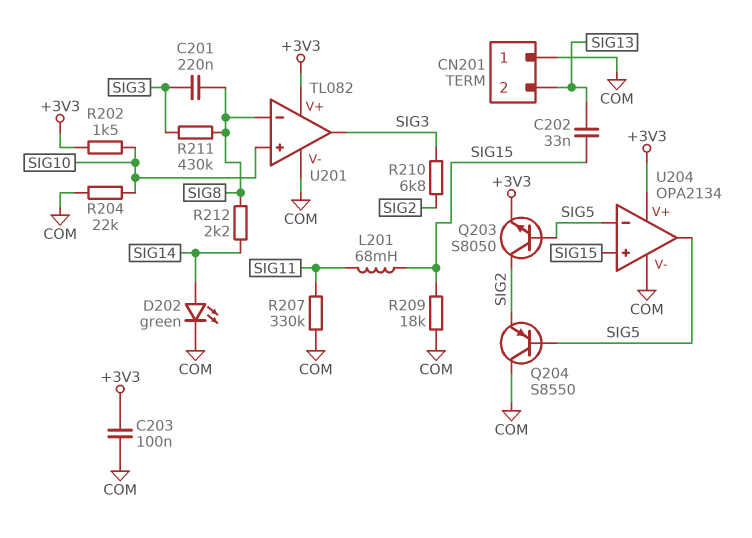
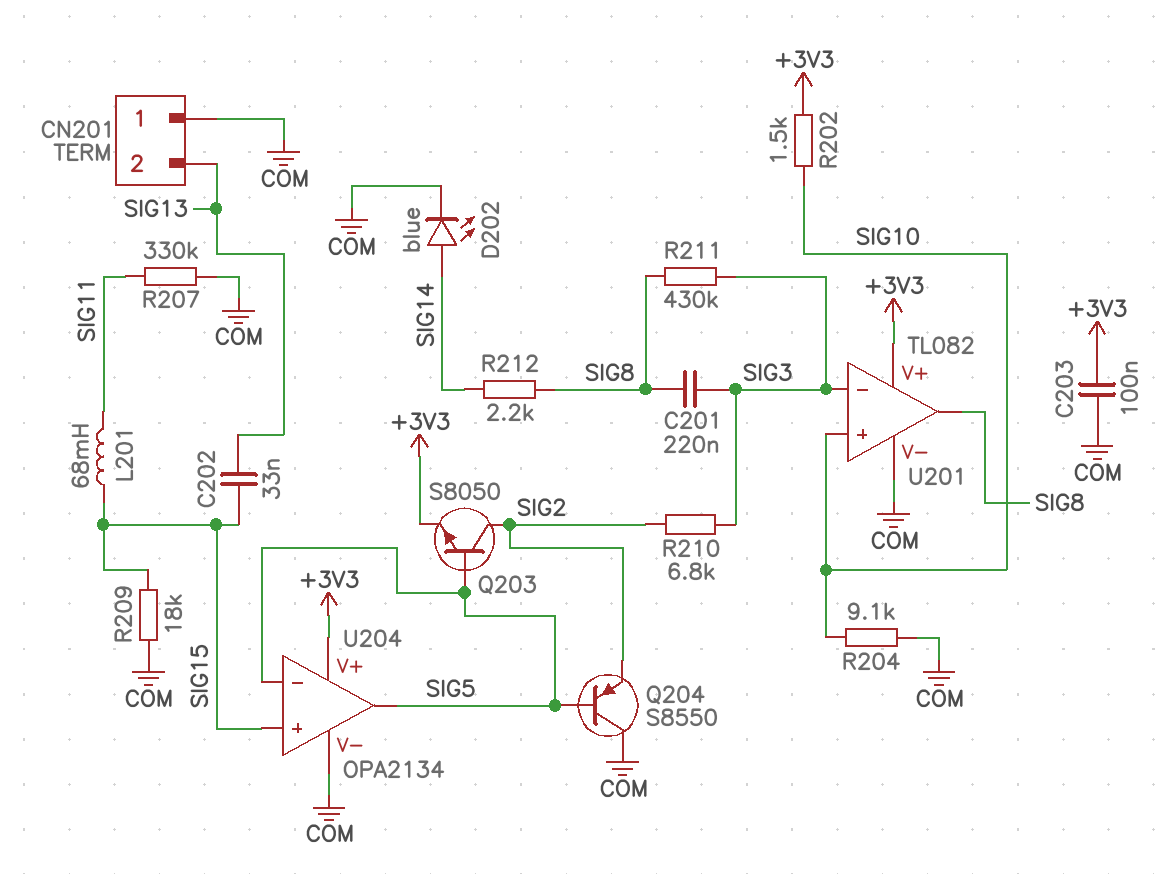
D202: LED green (A SIG14, K COM) -> LED blue (A SIG14, K COM)
R204: 22k (COM, SIG10) -> 9.1k (COM, SIG10)
U201 pin in-: SIG8 -> SIG3
U201 pin out: SIG3 -> SIG8

